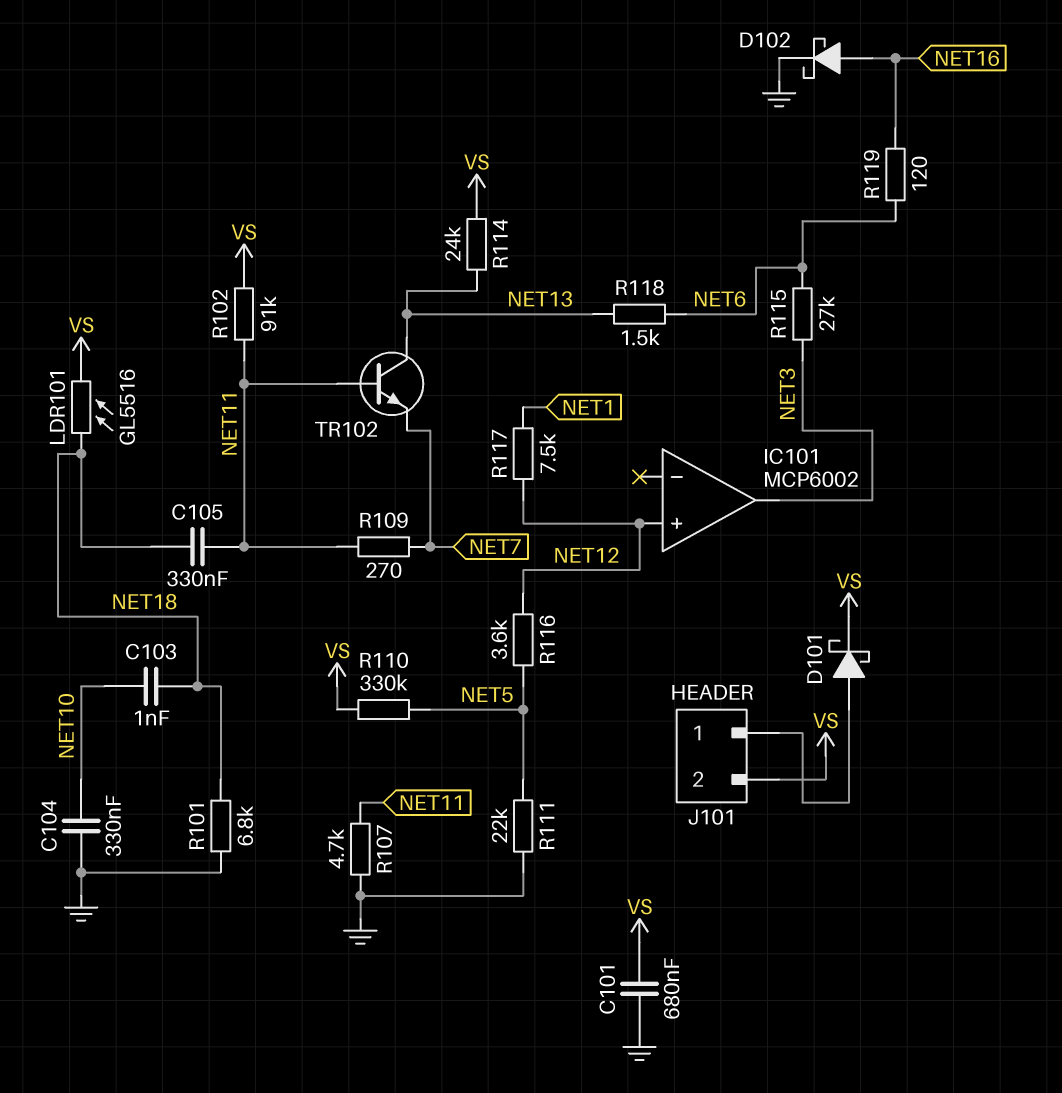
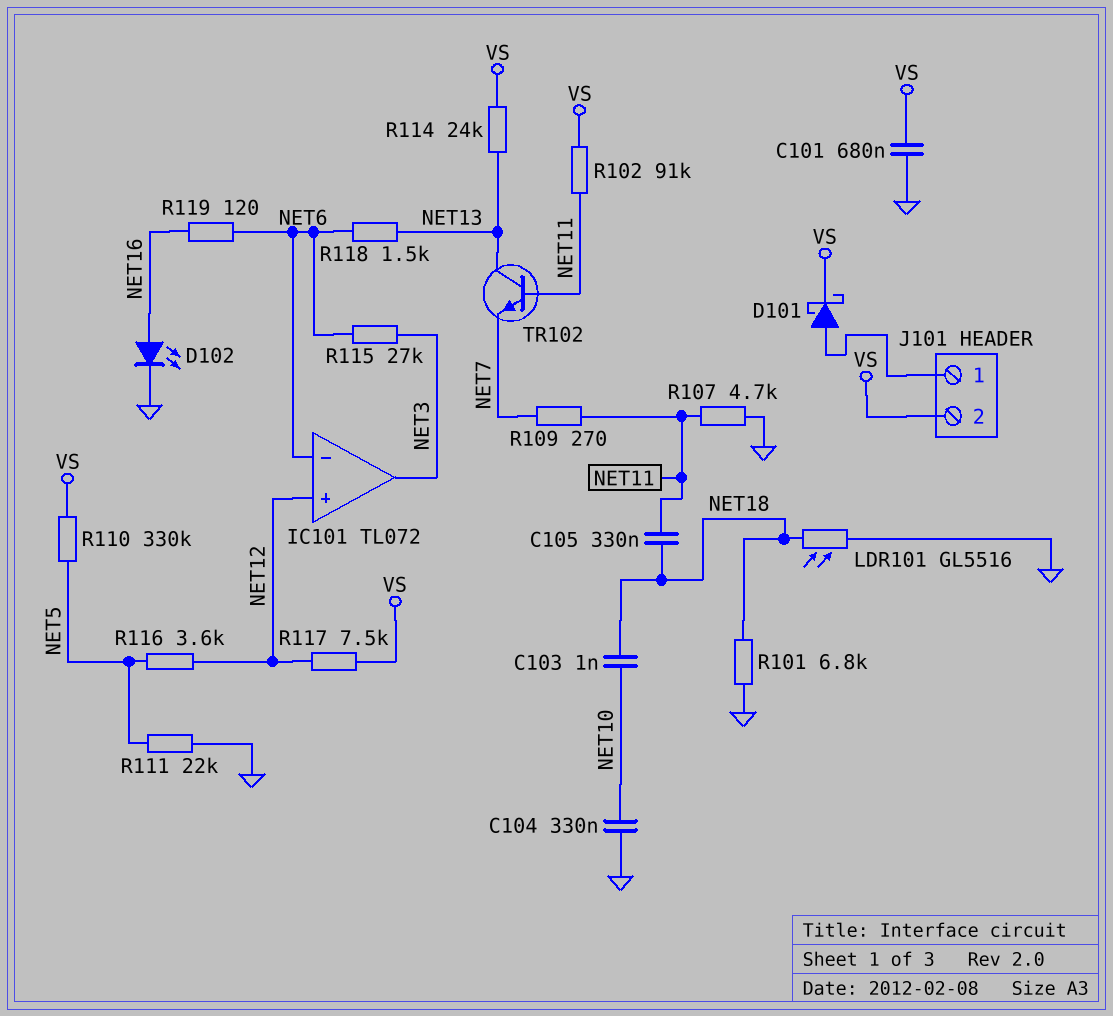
D102: schottky (A NET16, K GND) -> LED (A NET16, K GND)
IC101: MCP6002 -> TL072
IC101 pin in-: none -> NET6
LDR101: GL5516 (NET18, VS) -> GL5516 (GND, NET18)
R117: 7.5k (NET1, NET12) -> 7.5k (NET12, VS)

